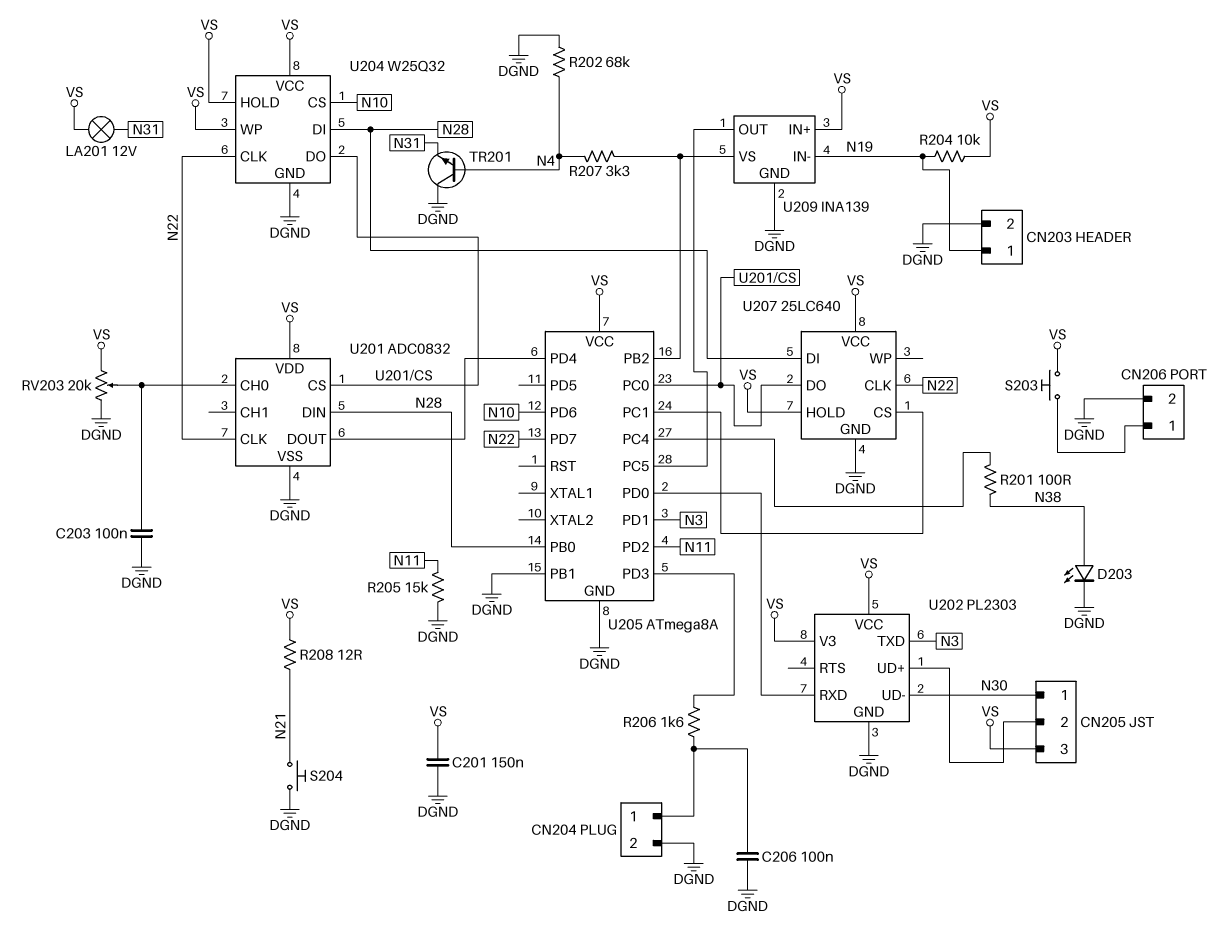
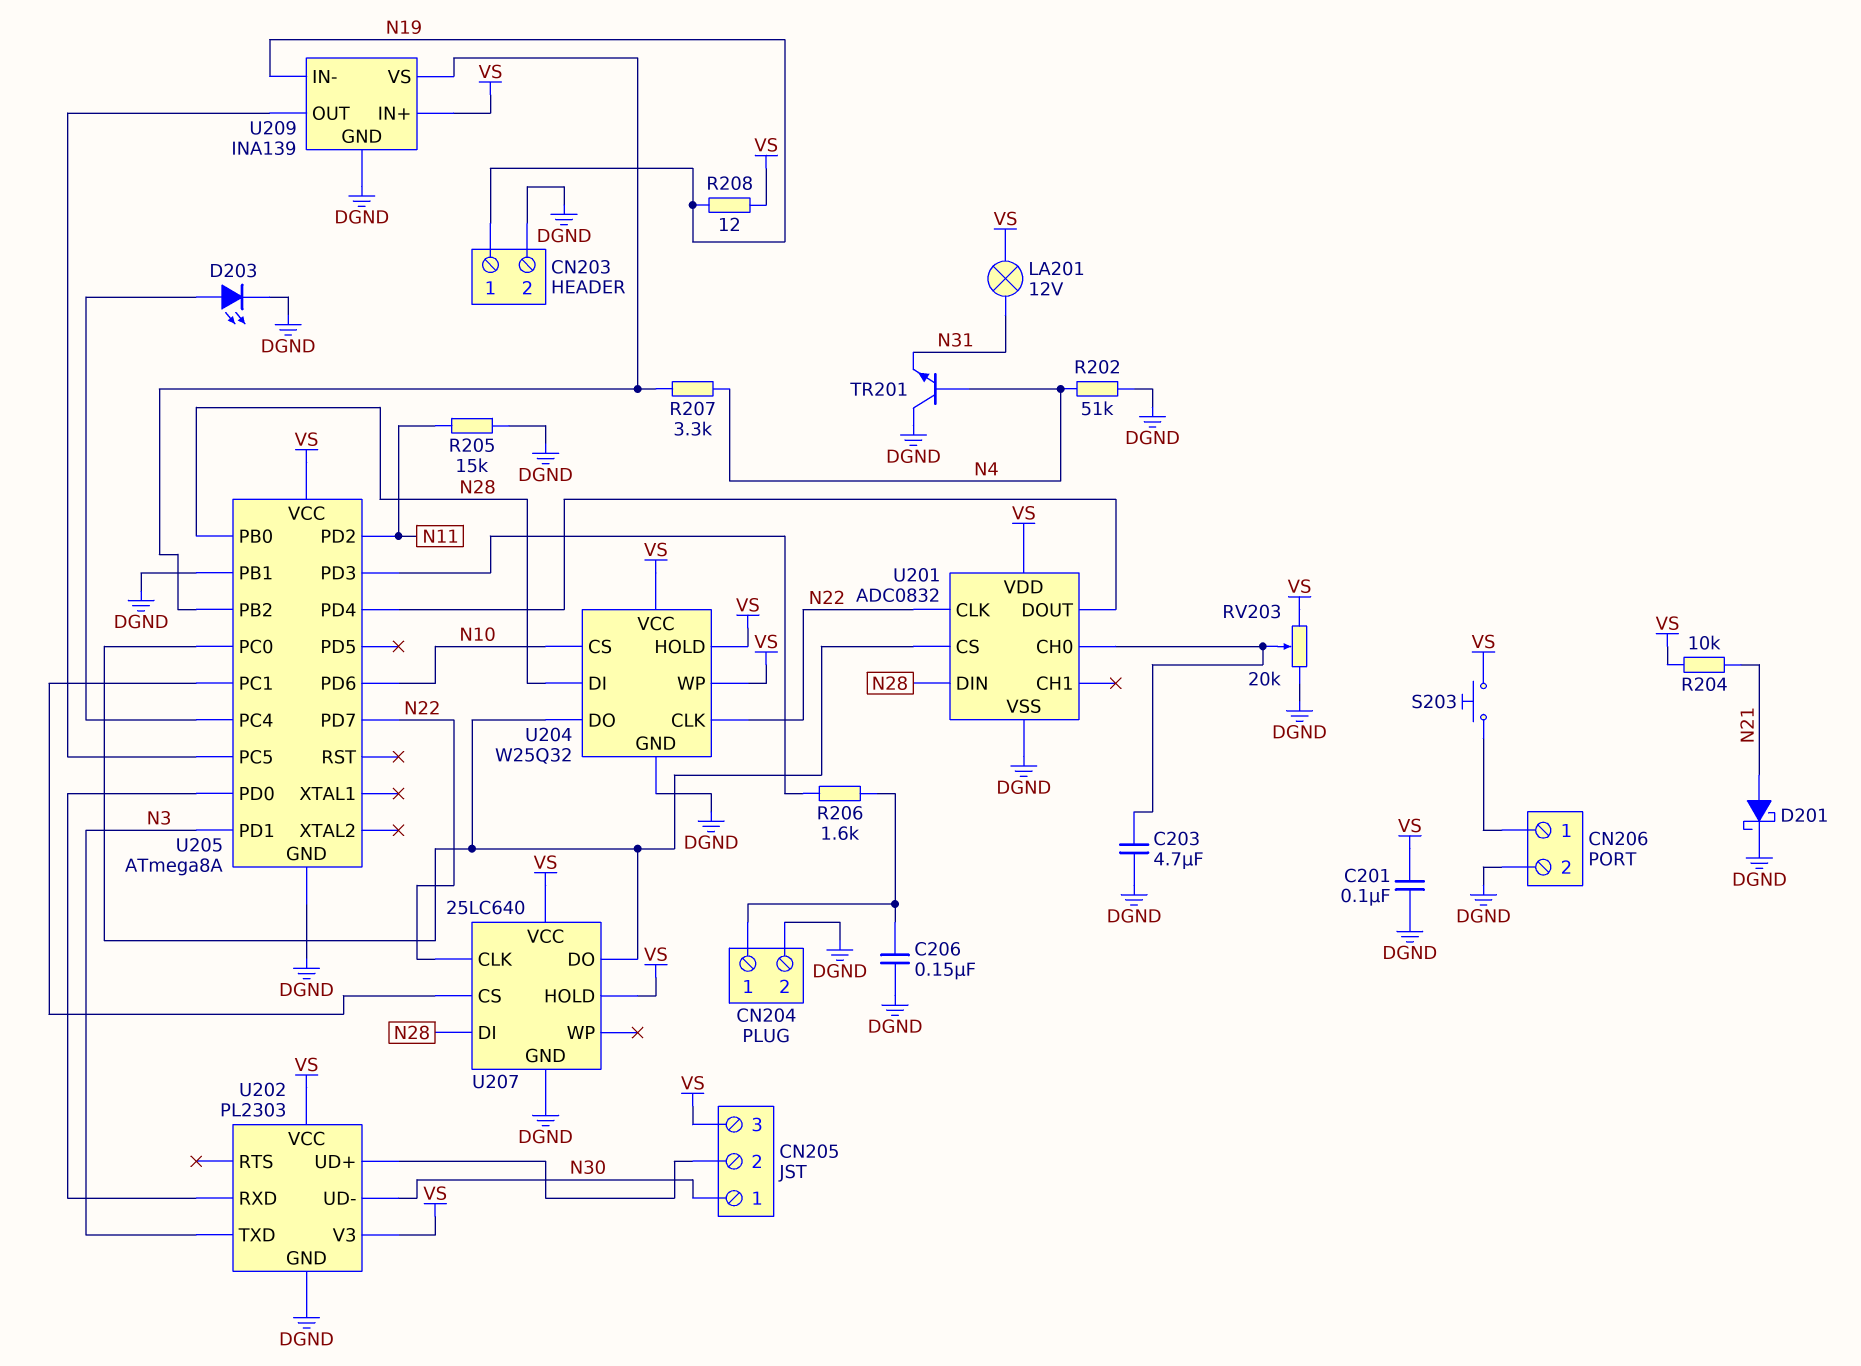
C201: 150nF (DGND, VS) -> 100nF (DGND, VS)
C203: 100nF (DGND, U201/CH0) -> 4.7uF (DGND, U201/CH0)
C206: 100nF (CN204/1, DGND) -> 150nF (CN204/1, DGND)
D201: none -> schottky (A N21, K DGND)
D203: LED (A N38, K DGND) -> LED (A U205/PC4, K DGND)
R201: 100 (N38, U205/PC4) -> none
R202: 68k (DGND, N4) -> 51k (DGND, N4)
R204: 10k (N19, VS) -> 10k (N21, VS)
R208: 12 (N21, VS) -> 12 (N19, VS)
S204: button (DGND, N21) -> none

